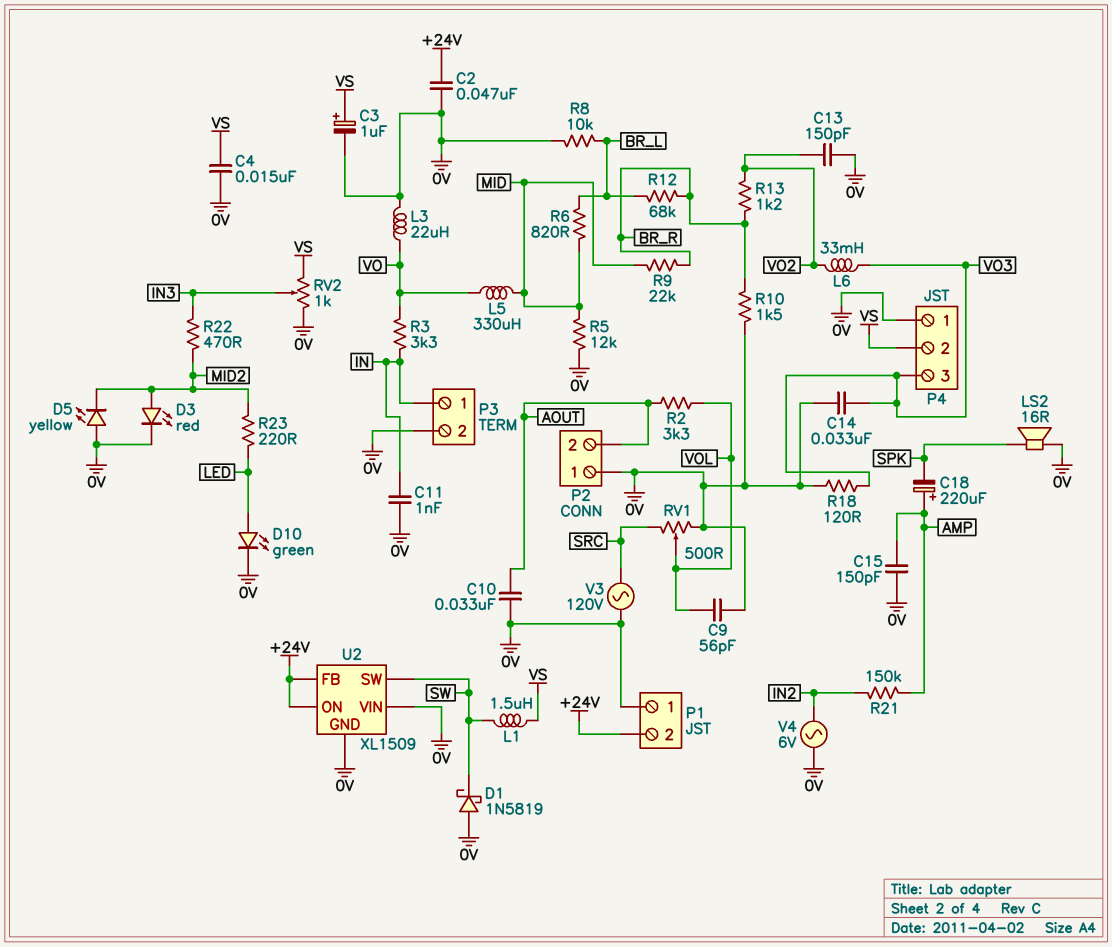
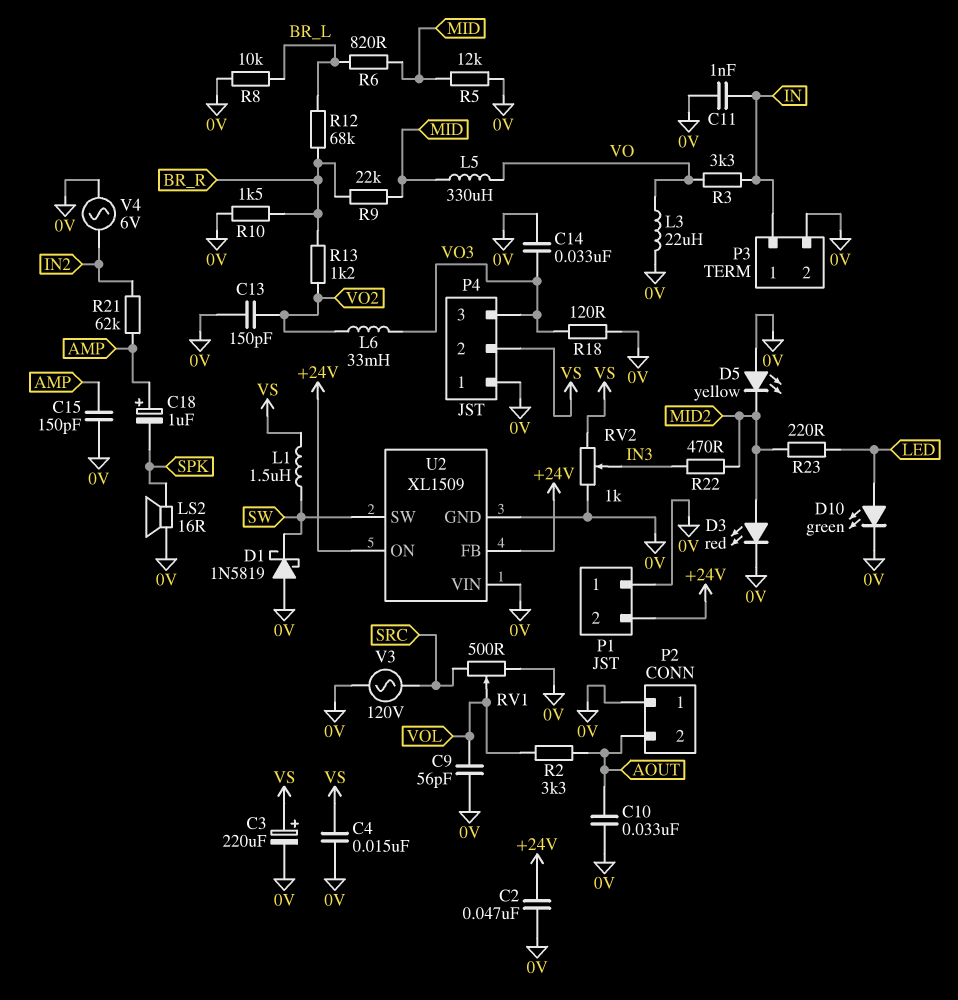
C3: 1uF (plus VS, minus 0V) -> 220uF (plus VS, minus 0V)
C18: 220uF (plus AMP, minus SPK) -> 1uF (plus AMP, minus SPK)
R21: 150k (AMP, IN2) -> 62k (AMP, IN2)

